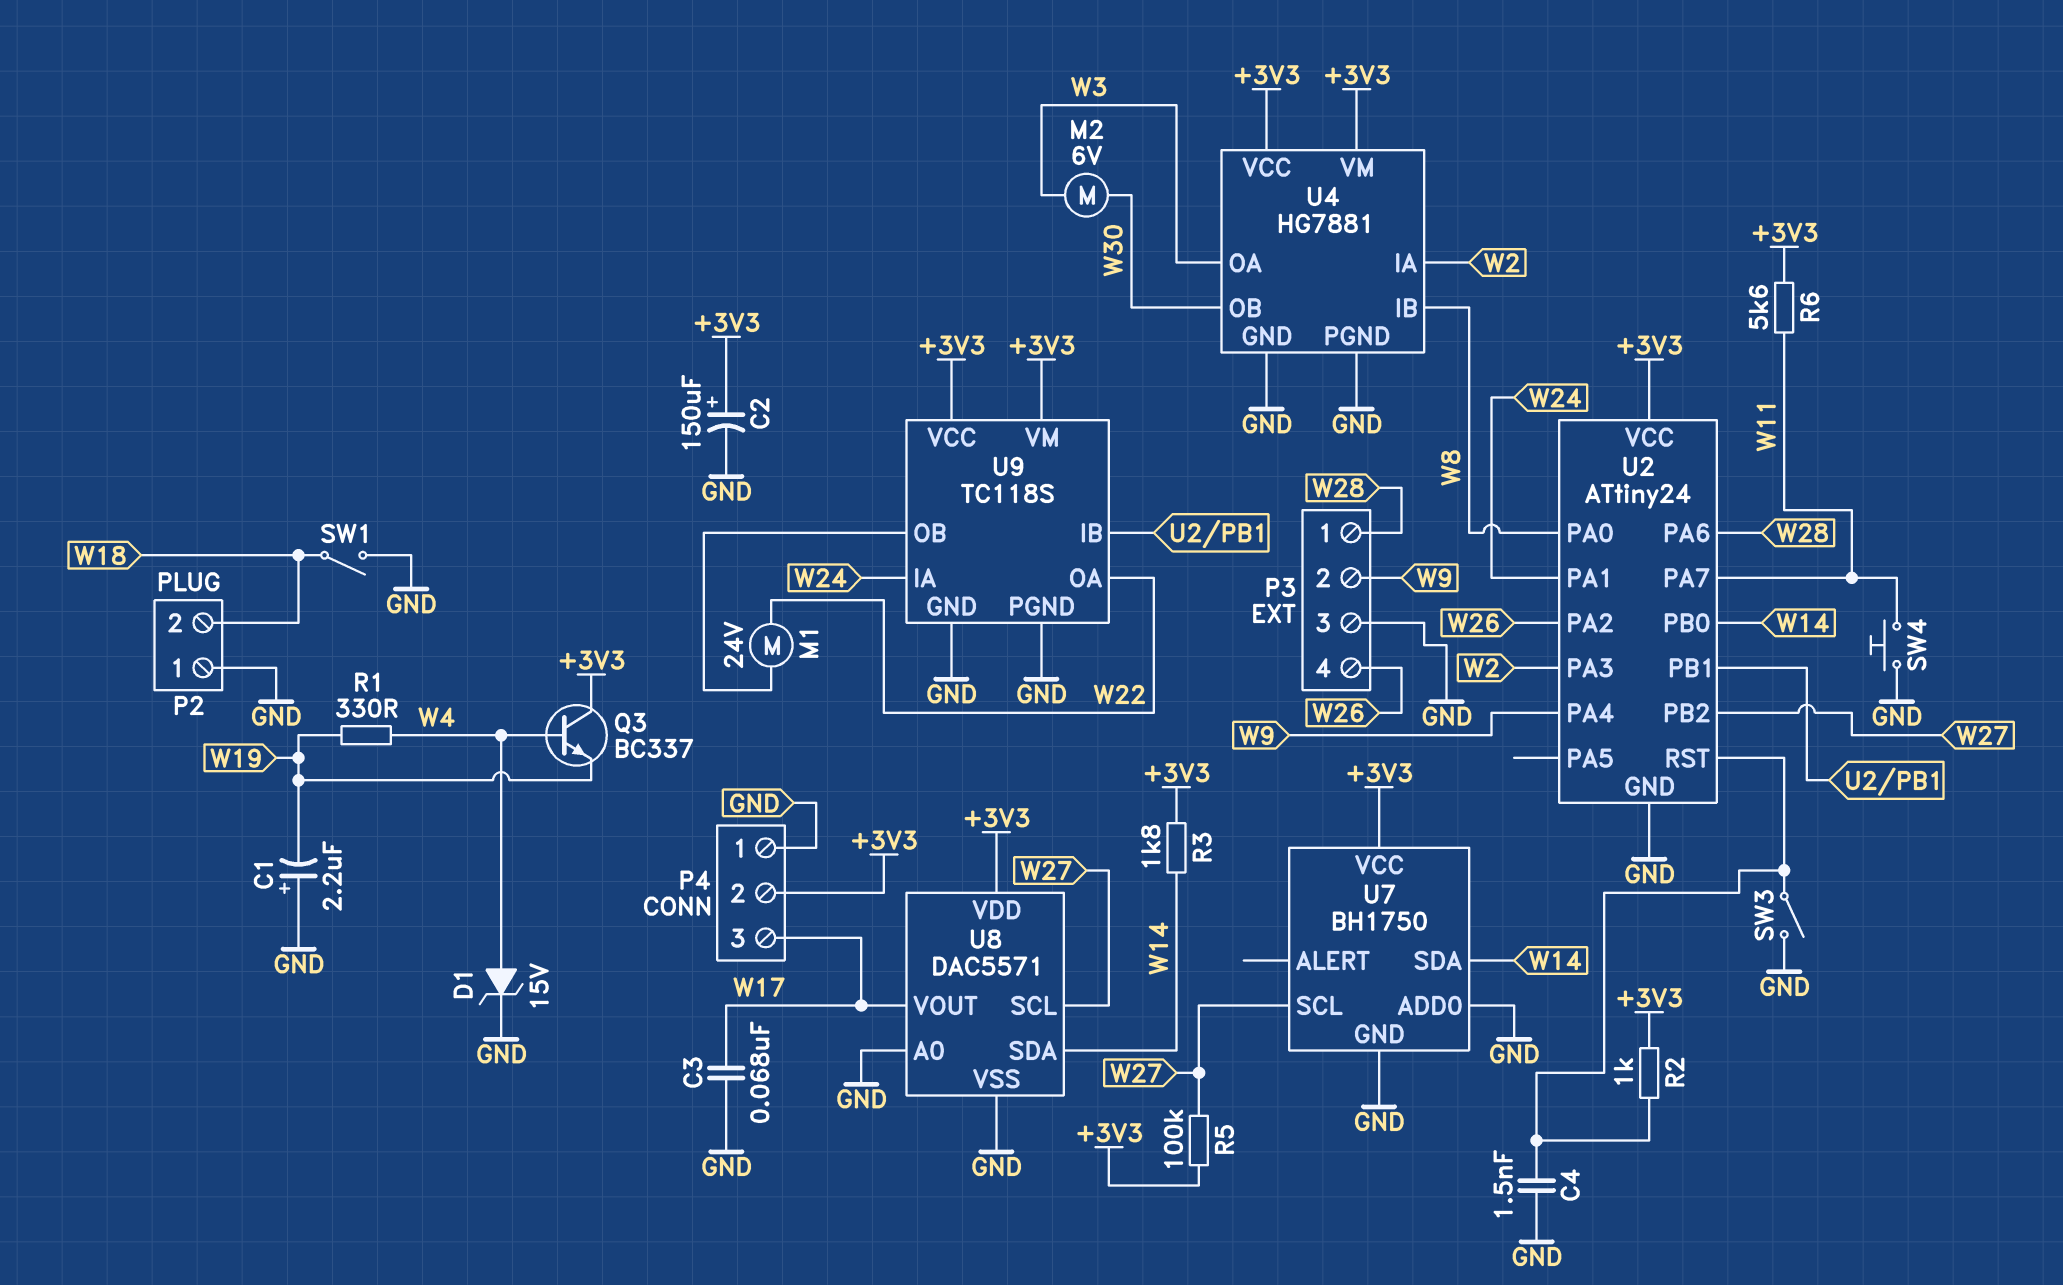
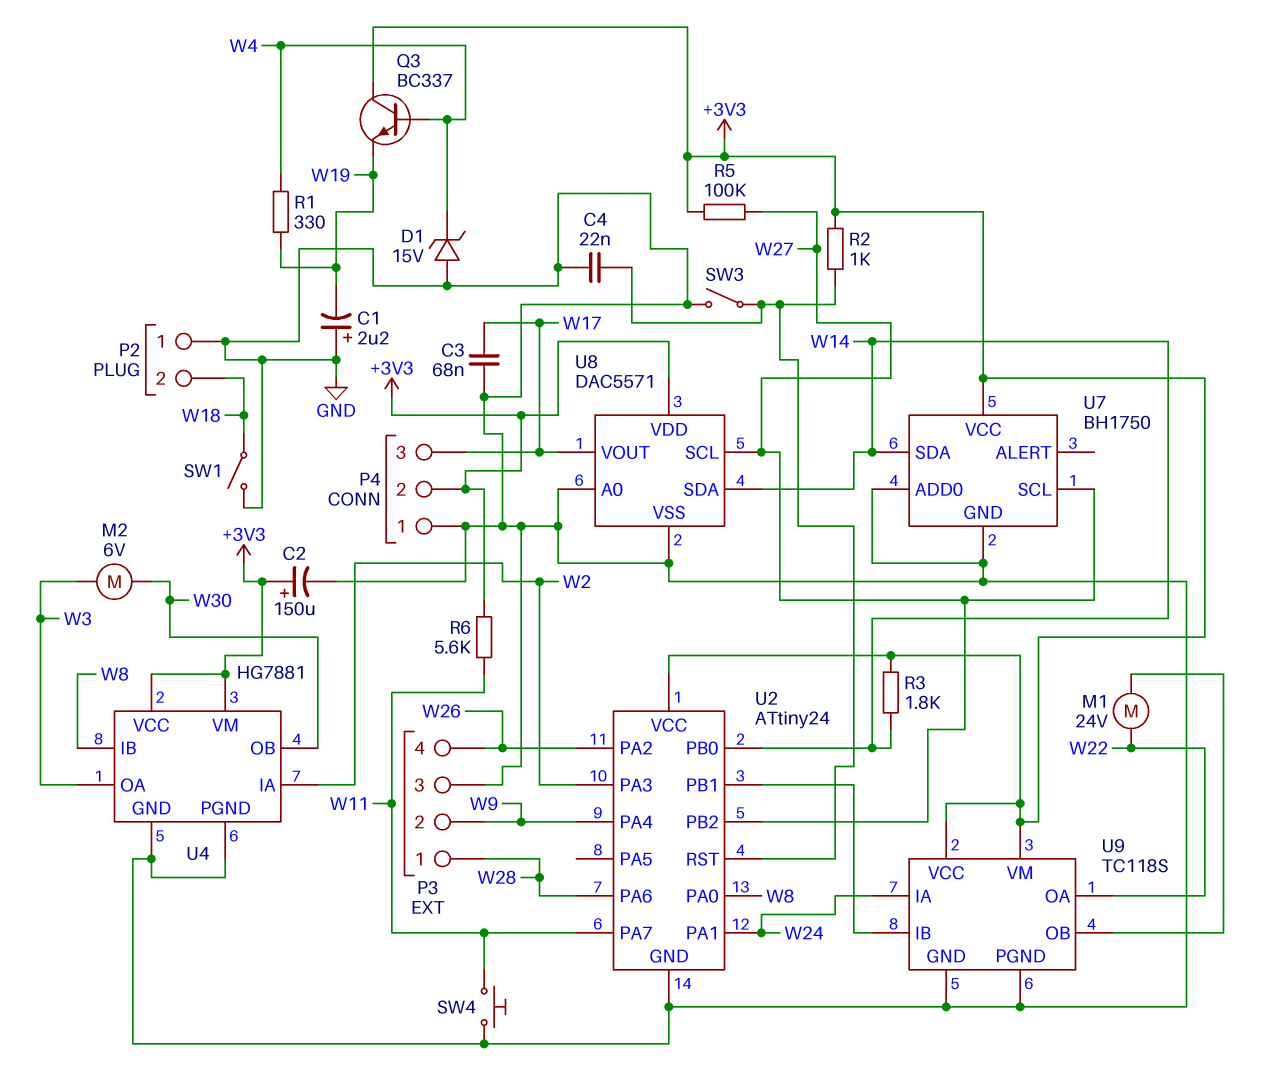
C4: 1.5nF (GND, U2/RST) -> 22nF (GND, U2/RST)
D1: zener 15V (A W4, K GND) -> zener 15V (A GND, K W4)

